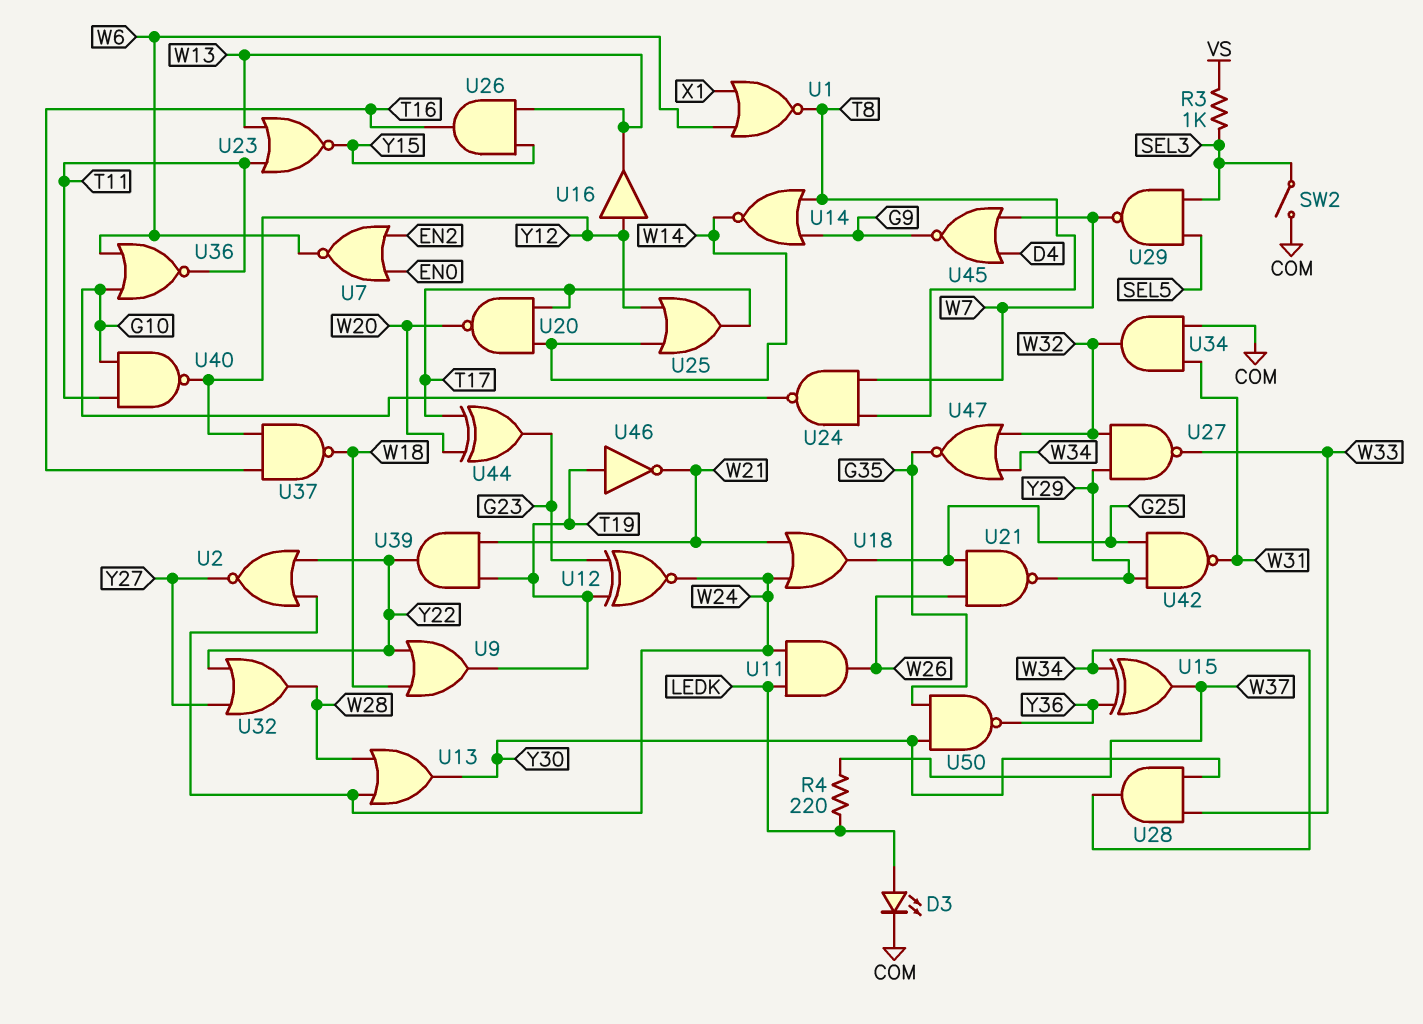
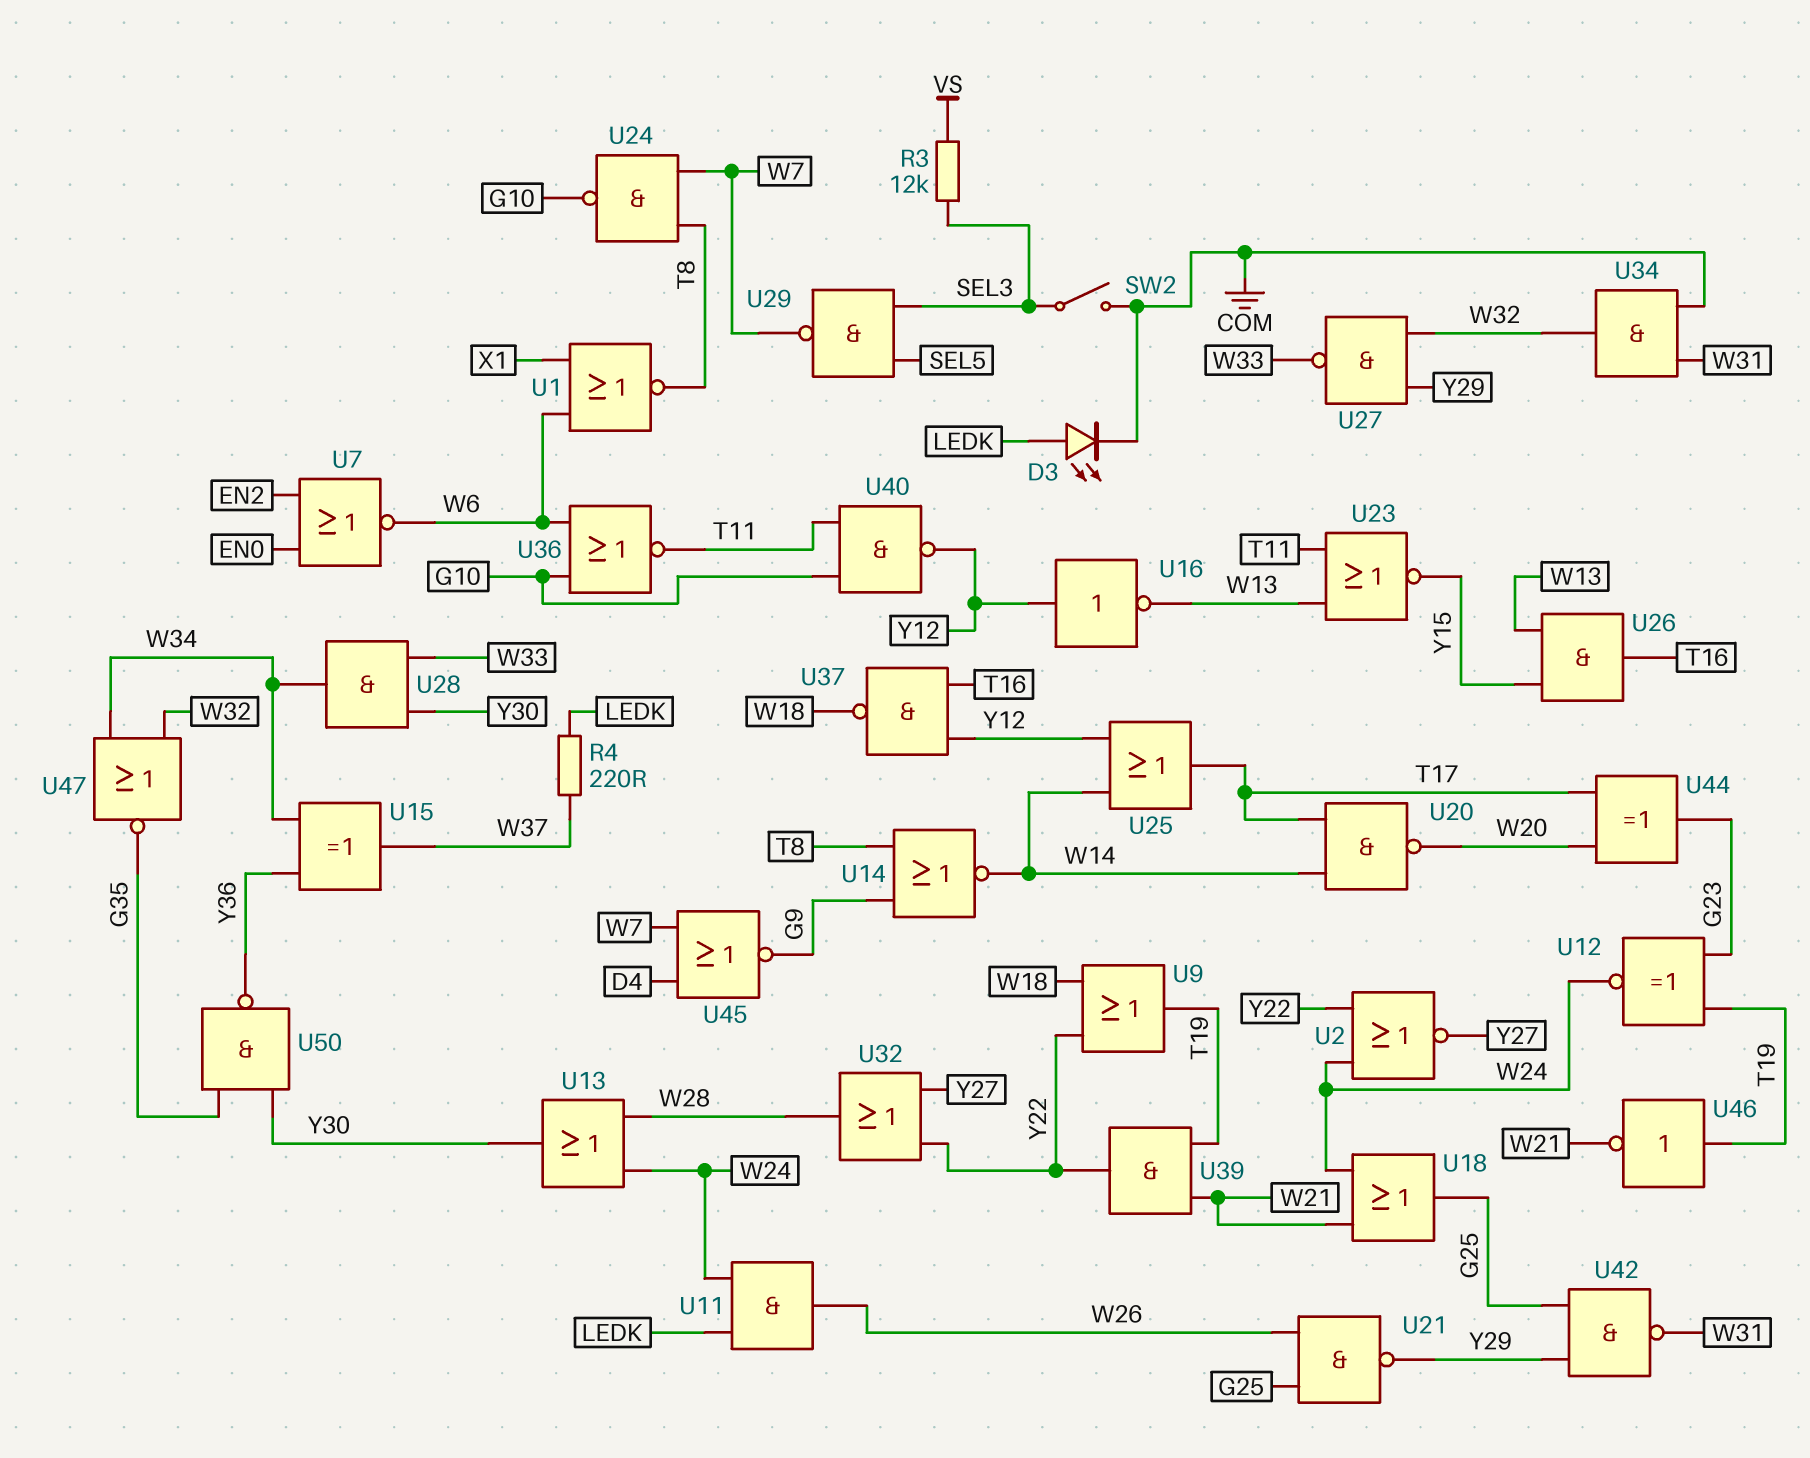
R3: 1k (SEL3, VS) -> 12k (SEL3, VS)
U16: buffer (in Y12, out W13) -> NOT (in Y12, out W13)

